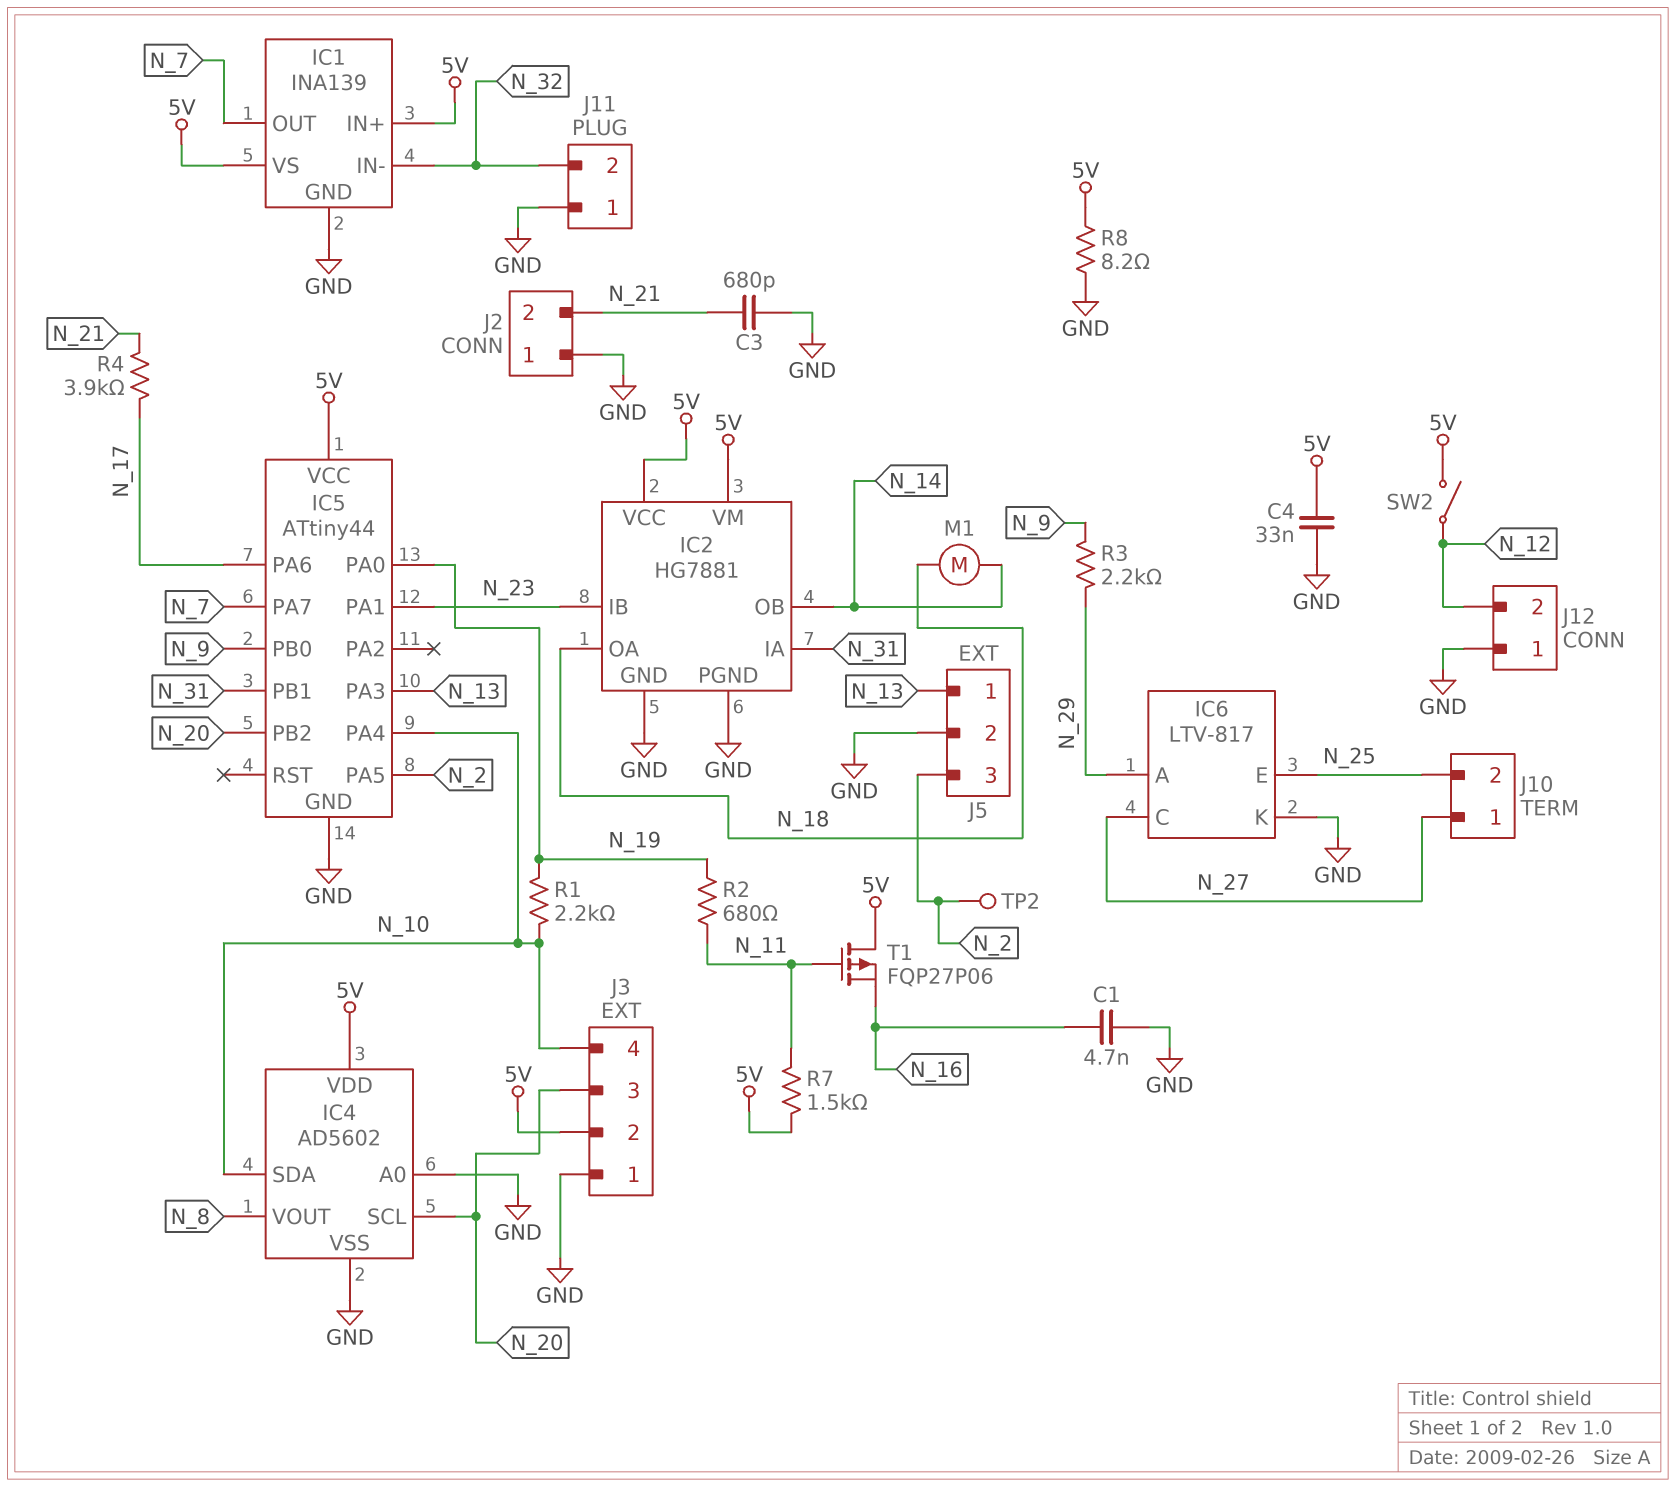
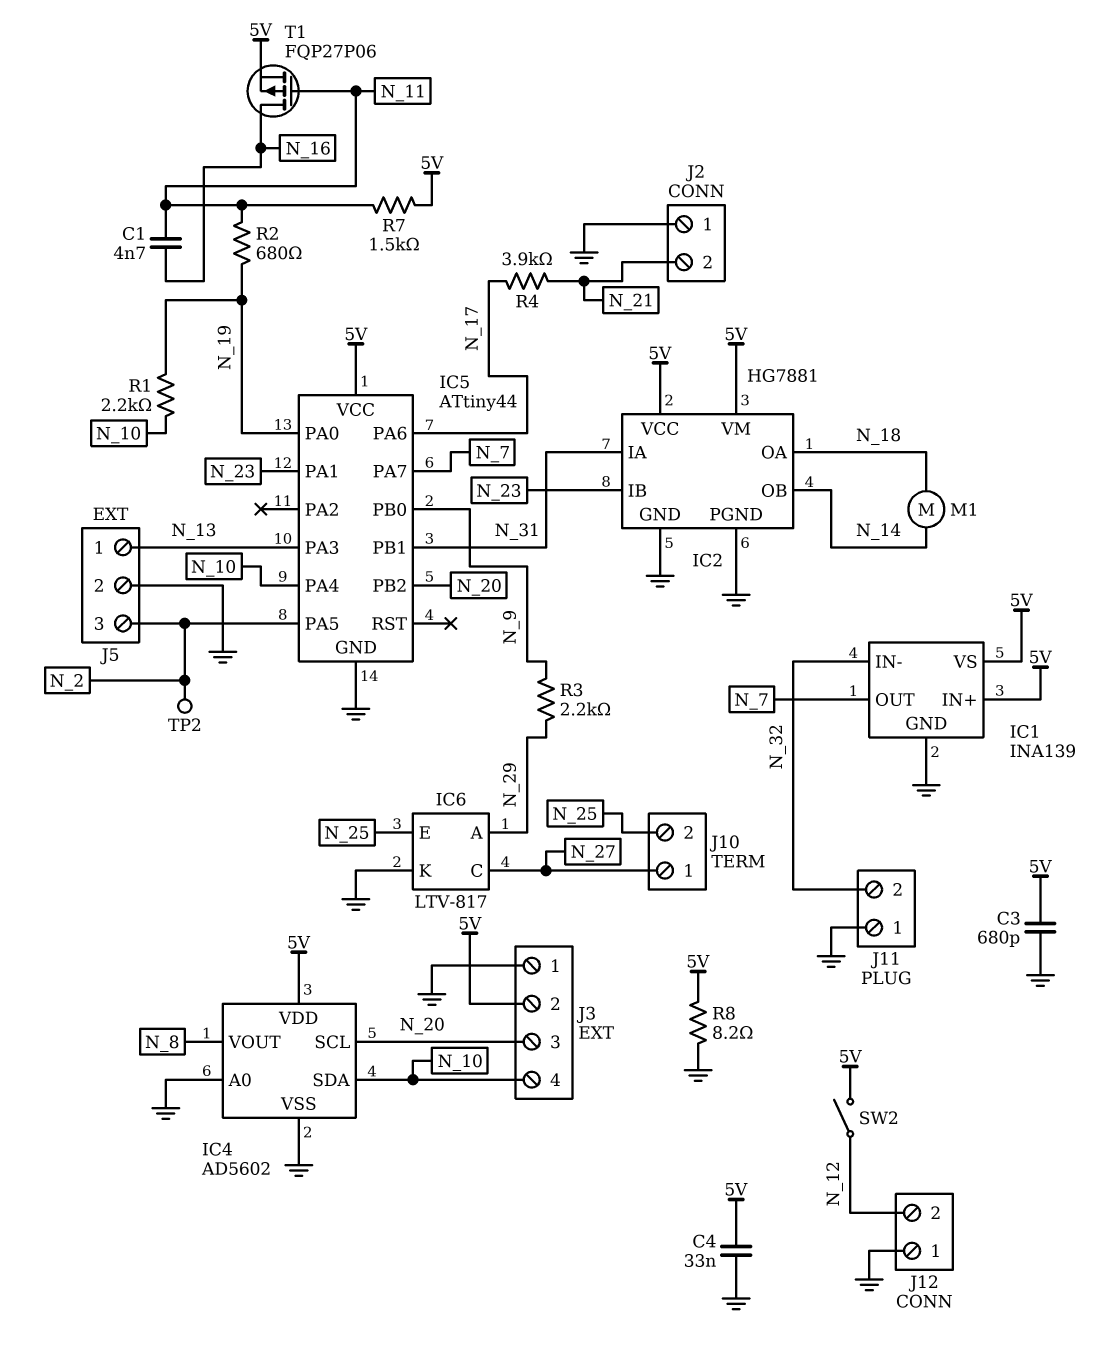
C1: 4.7nF (GND, N_16) -> 4.7nF (N_11, N_16)
C3: 680pF (GND, N_21) -> 680pF (5V, GND)
T1: PMOS FQP27P06 (G N_11, D 5V, S N_16) -> PMOS FQP27P06 (G N_11, D N_16, S 5V)

